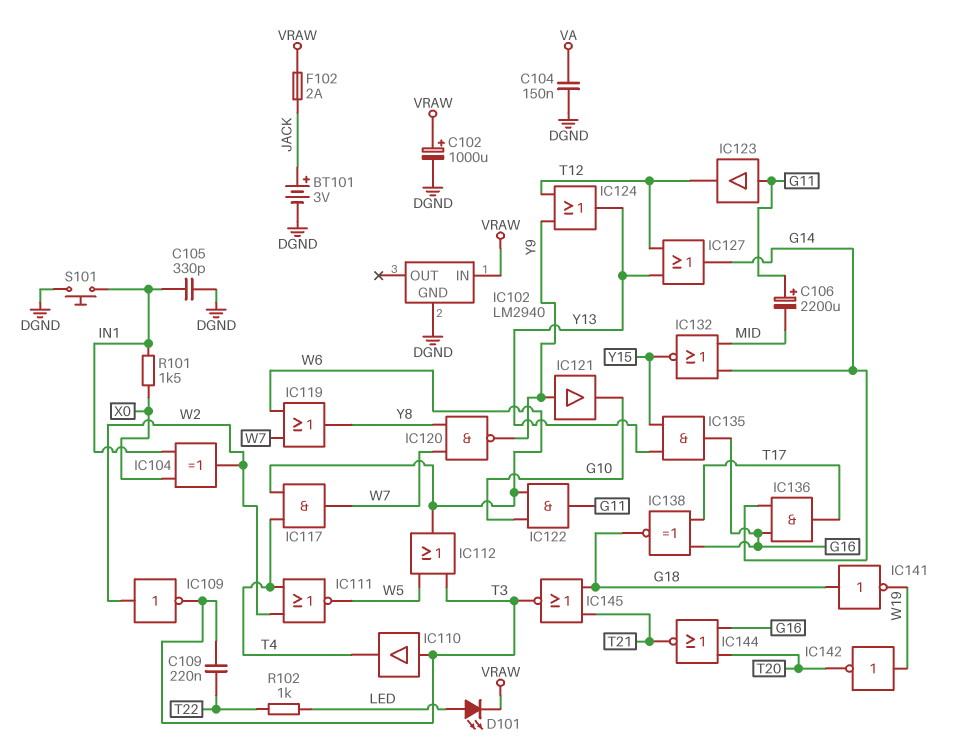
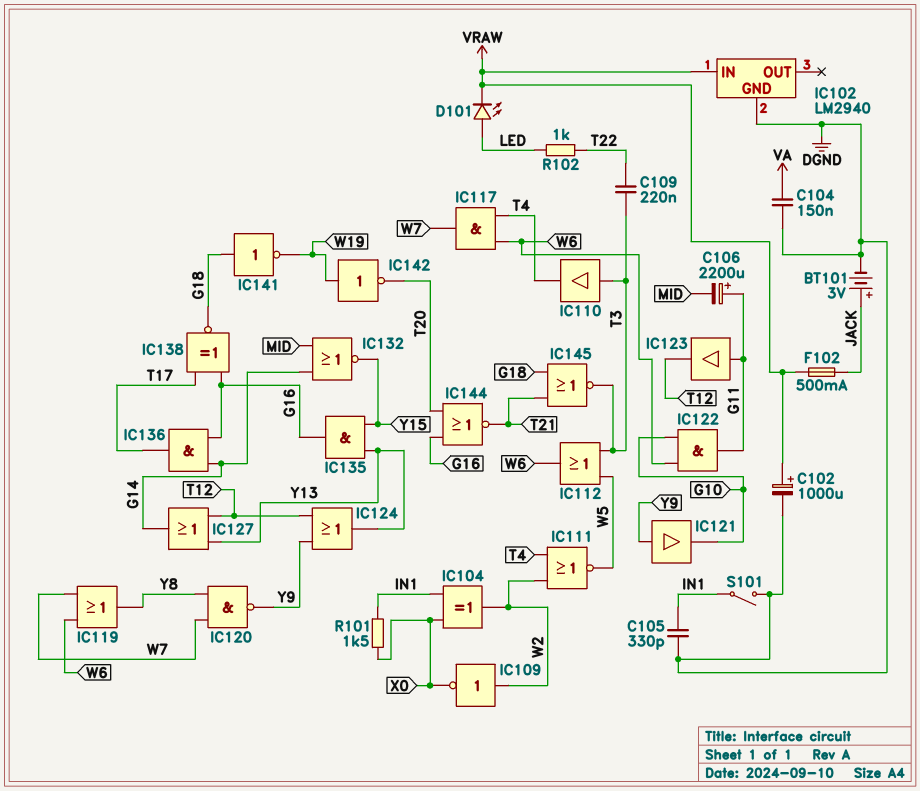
F102: 2A (JACK, VRAW) -> 500mA (JACK, VRAW)
IC109: NOT (in W2, out T3) -> NOT (in W2, out X0)
S101: button (DGND, IN1) -> switch (DGND, IN1)

